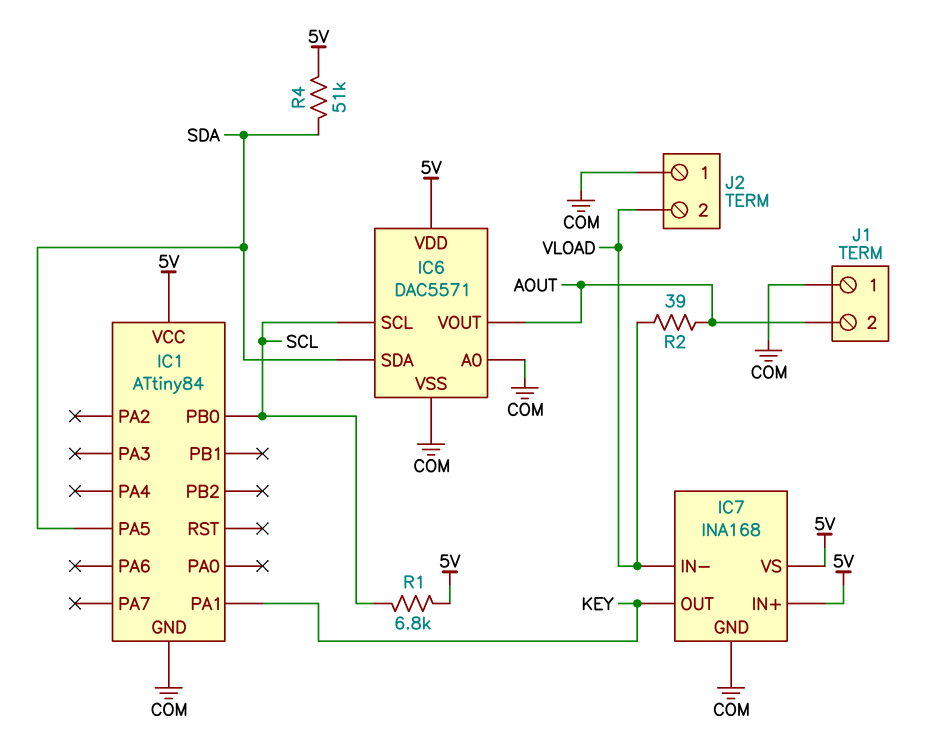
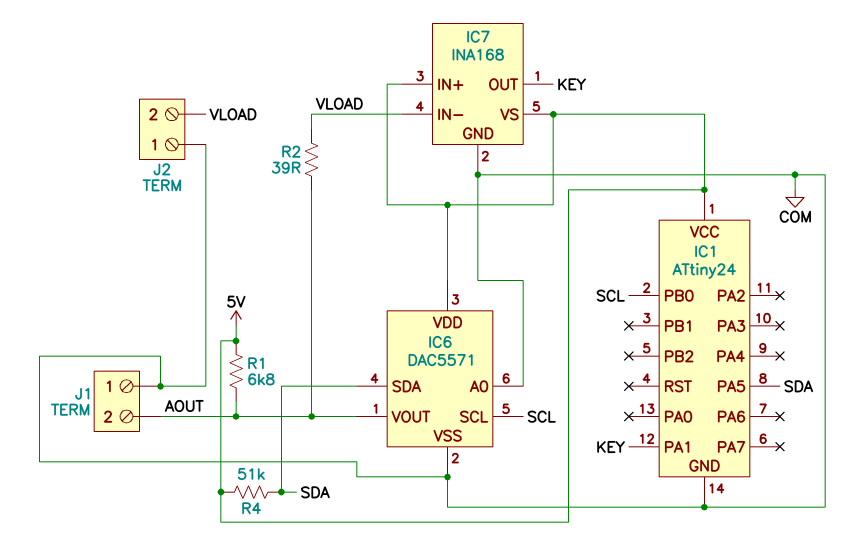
IC1: ATtiny84 -> ATtiny24
R1: 6.8k (5V, SCL) -> 6.8k (5V, AOUT)

